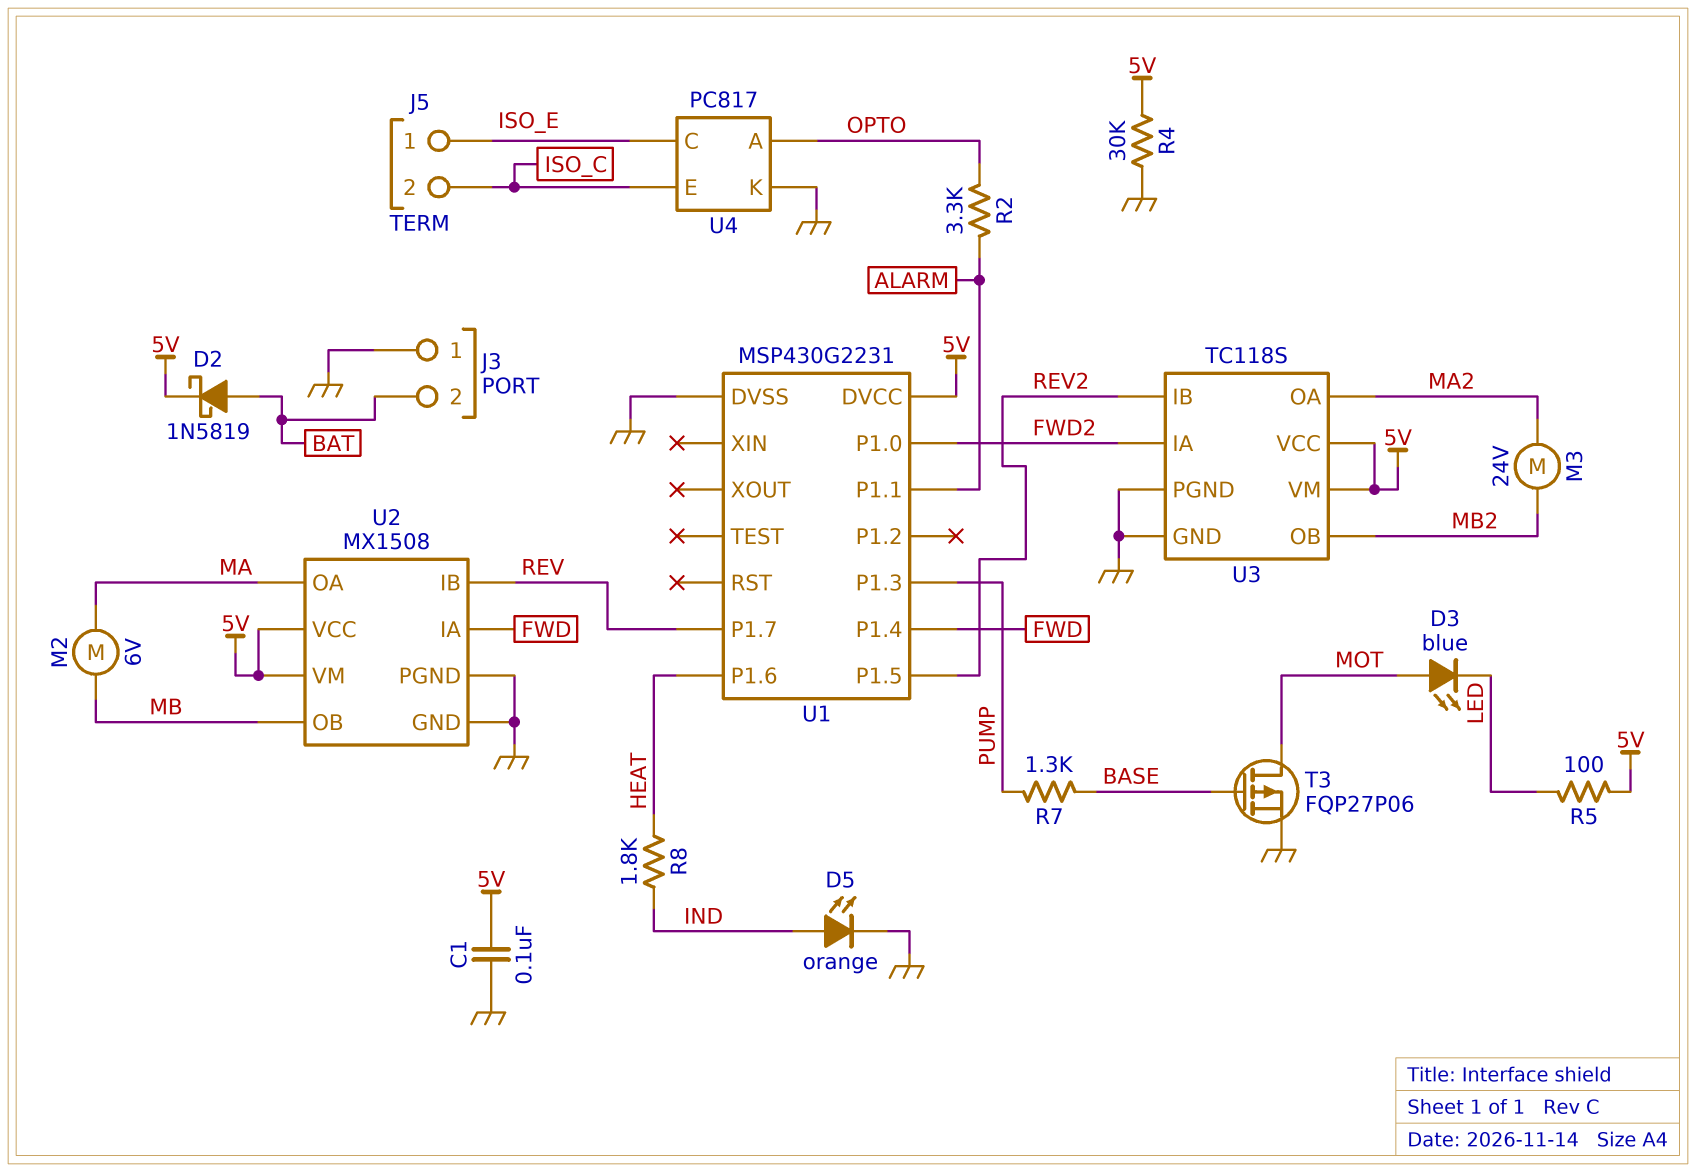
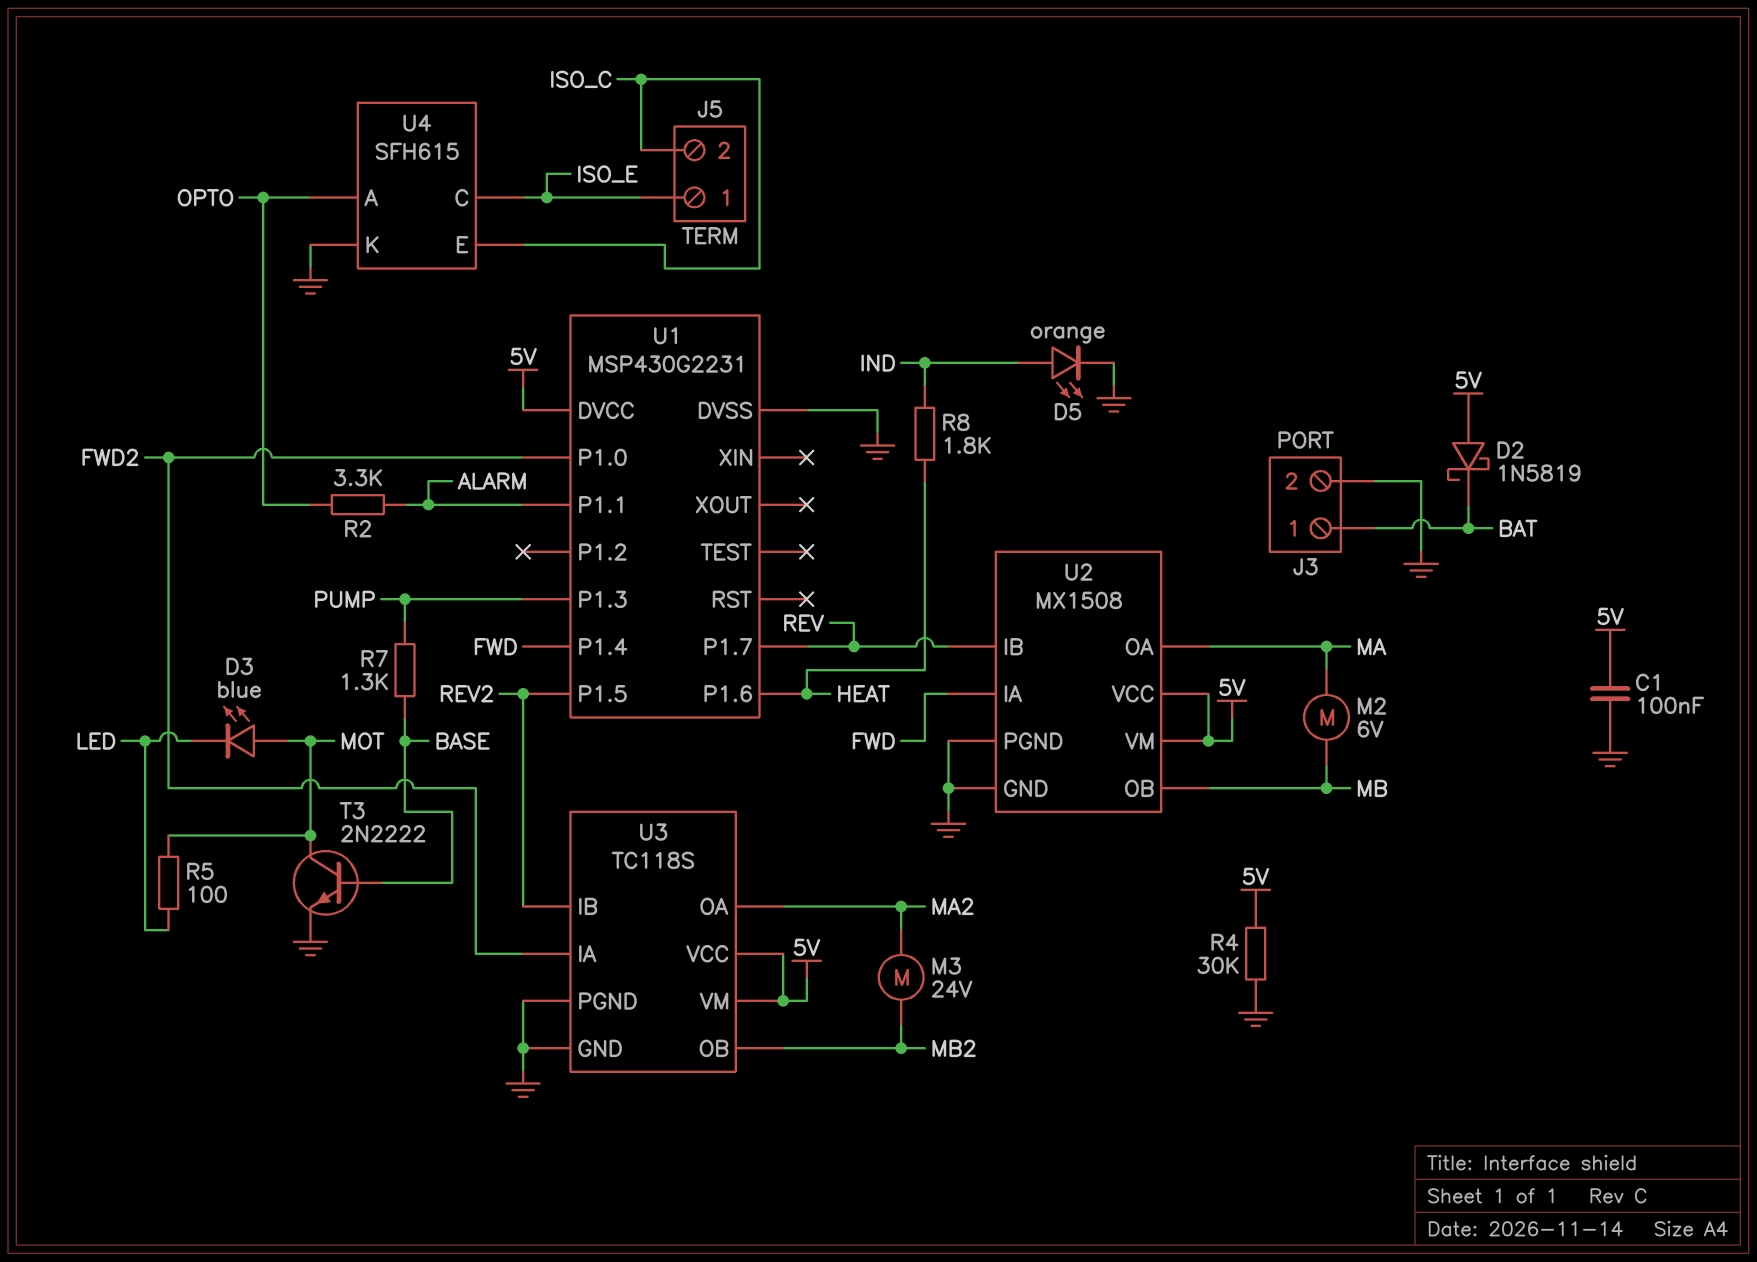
D2: schottky 1N5819 (A BAT, K 5V) -> schottky 1N5819 (A 5V, K BAT)
J3 pin 1: GND -> BAT
J3 pin 2: BAT -> GND
R5: 100 (5V, LED) -> 100 (LED, MOT)
T3: PMOS FQP27P06 (G BASE, D MOT, S GND) -> NPN 2N2222 (B BASE, C MOT, E GND)
U4: PC817 -> SFH615

